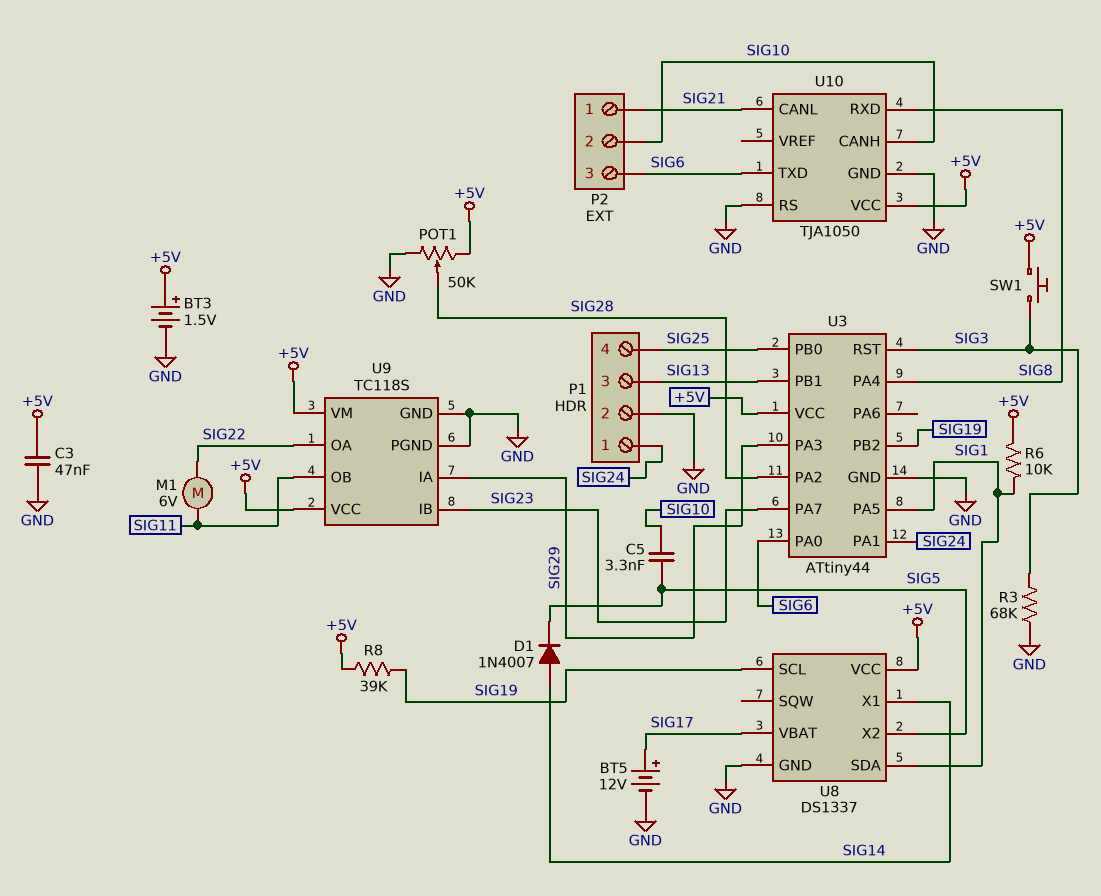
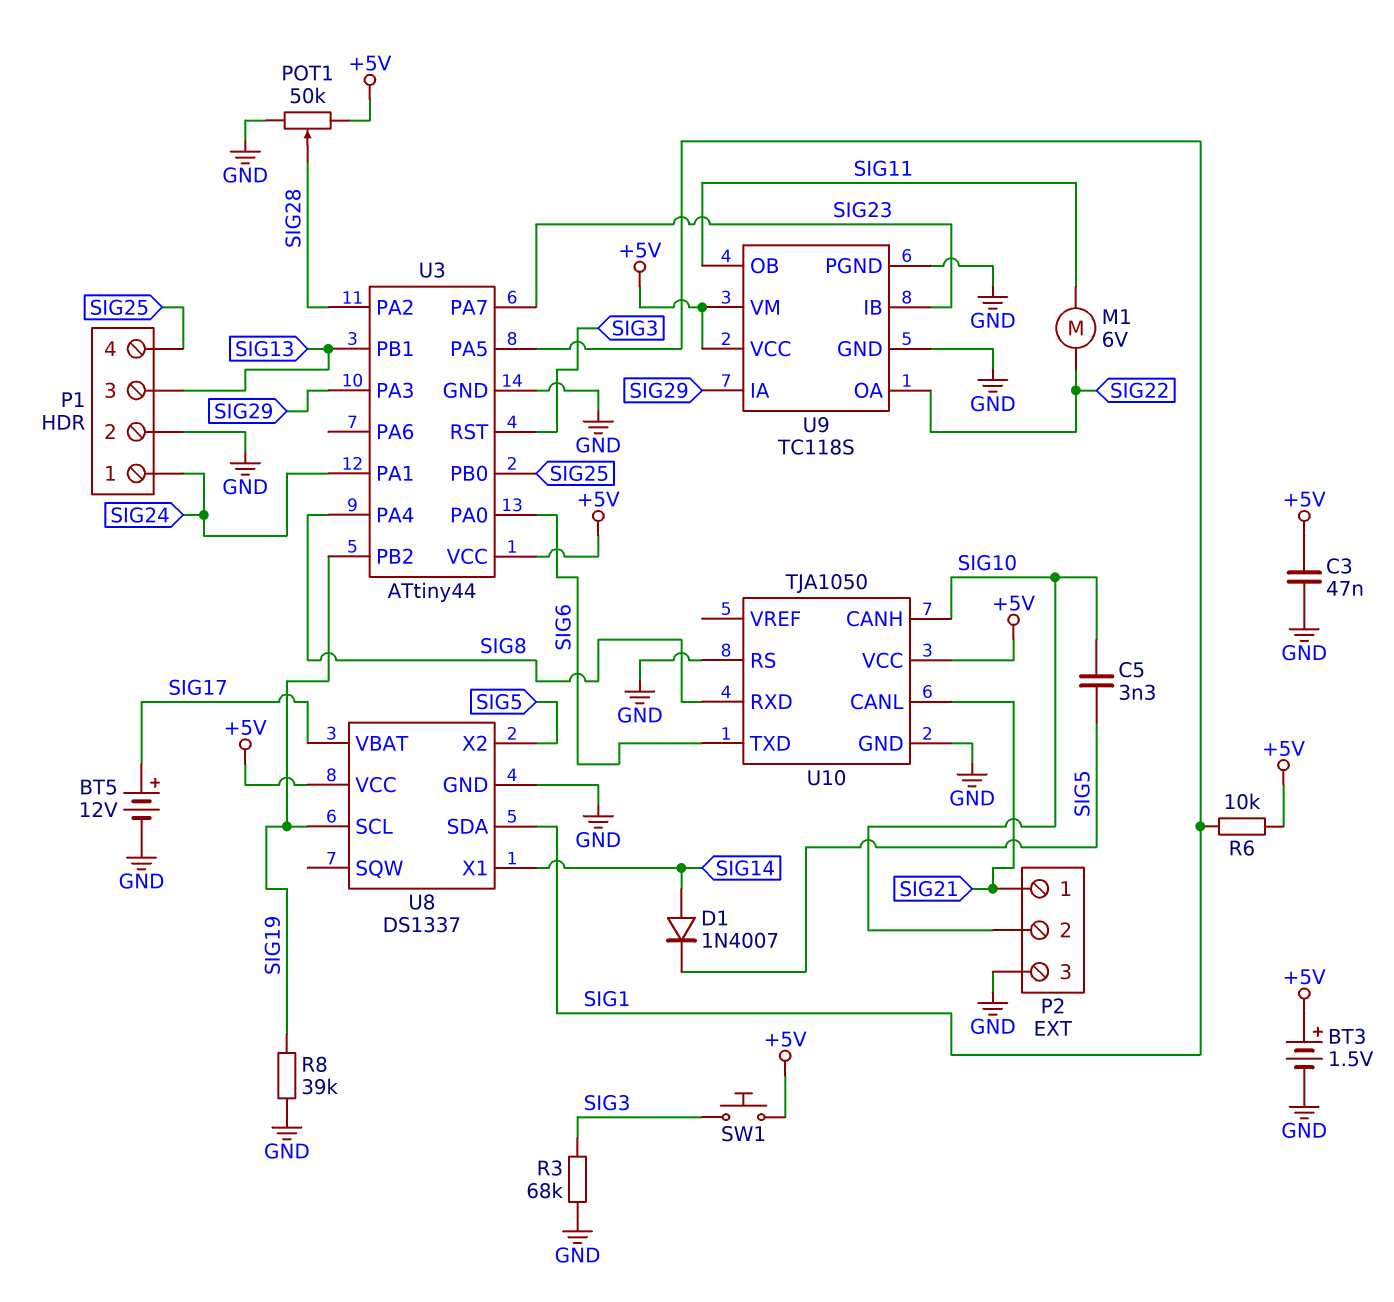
P2 pin 3: SIG6 -> GND
R8: 39k (+5V, SIG19) -> 39k (GND, SIG19)

